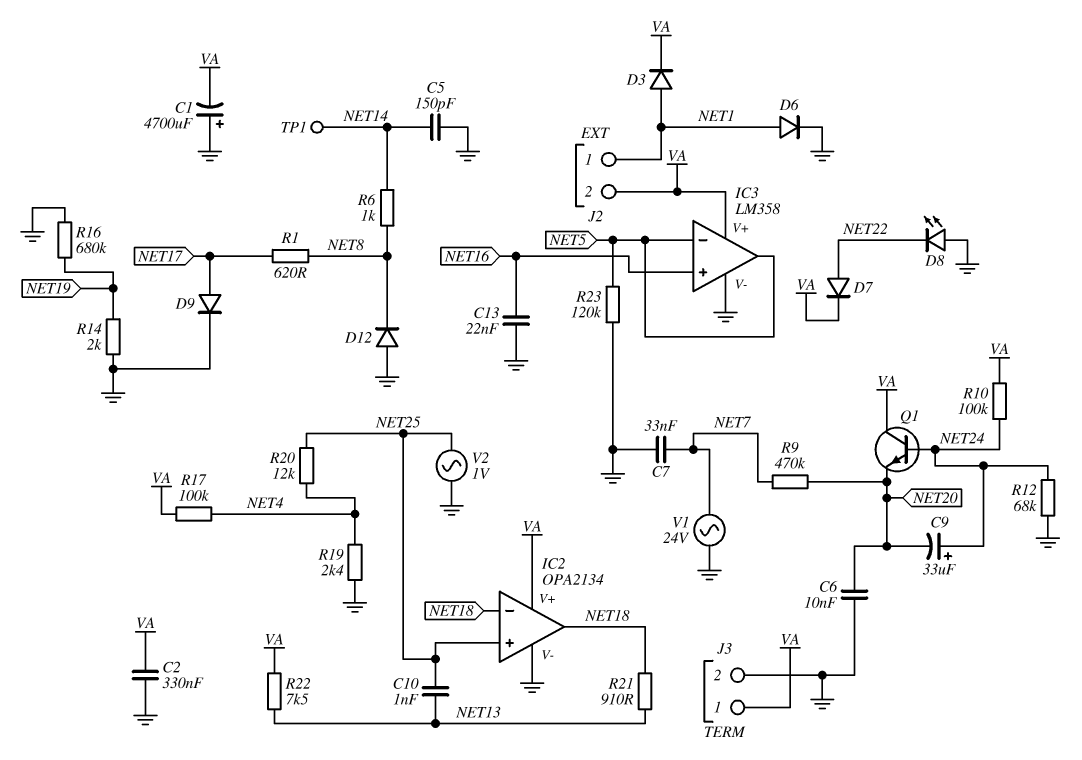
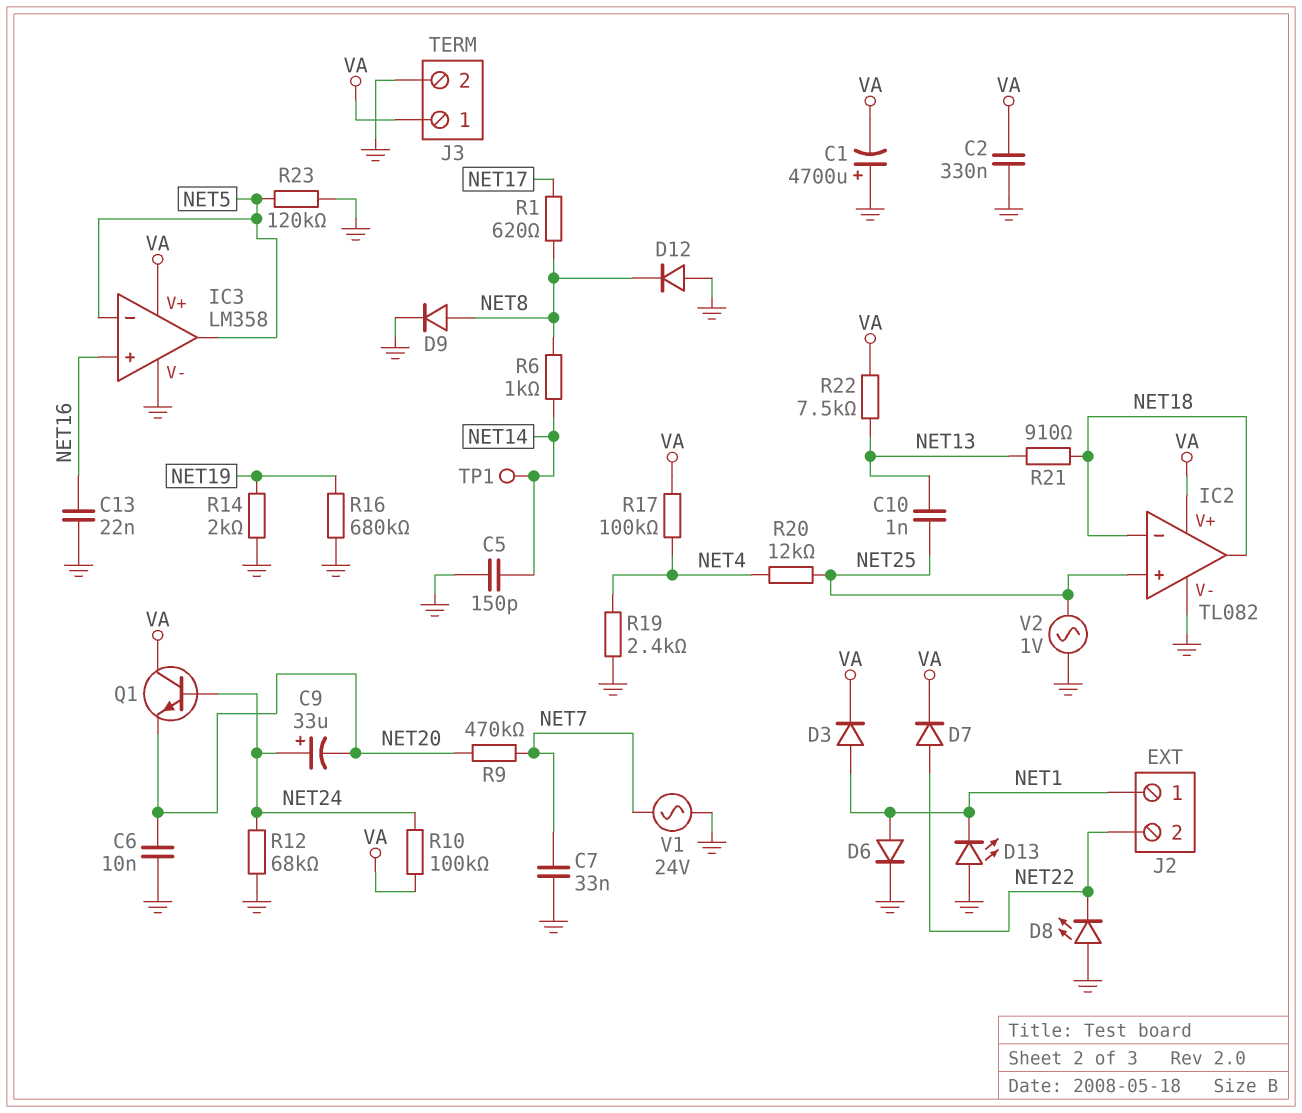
D9: diode (A NET17, K GND) -> diode (A NET8, K GND)
D13: none -> LED (A GND, K NET1)
IC2: OPA2134 -> TL082
J2 pin 2: VA -> NET22

